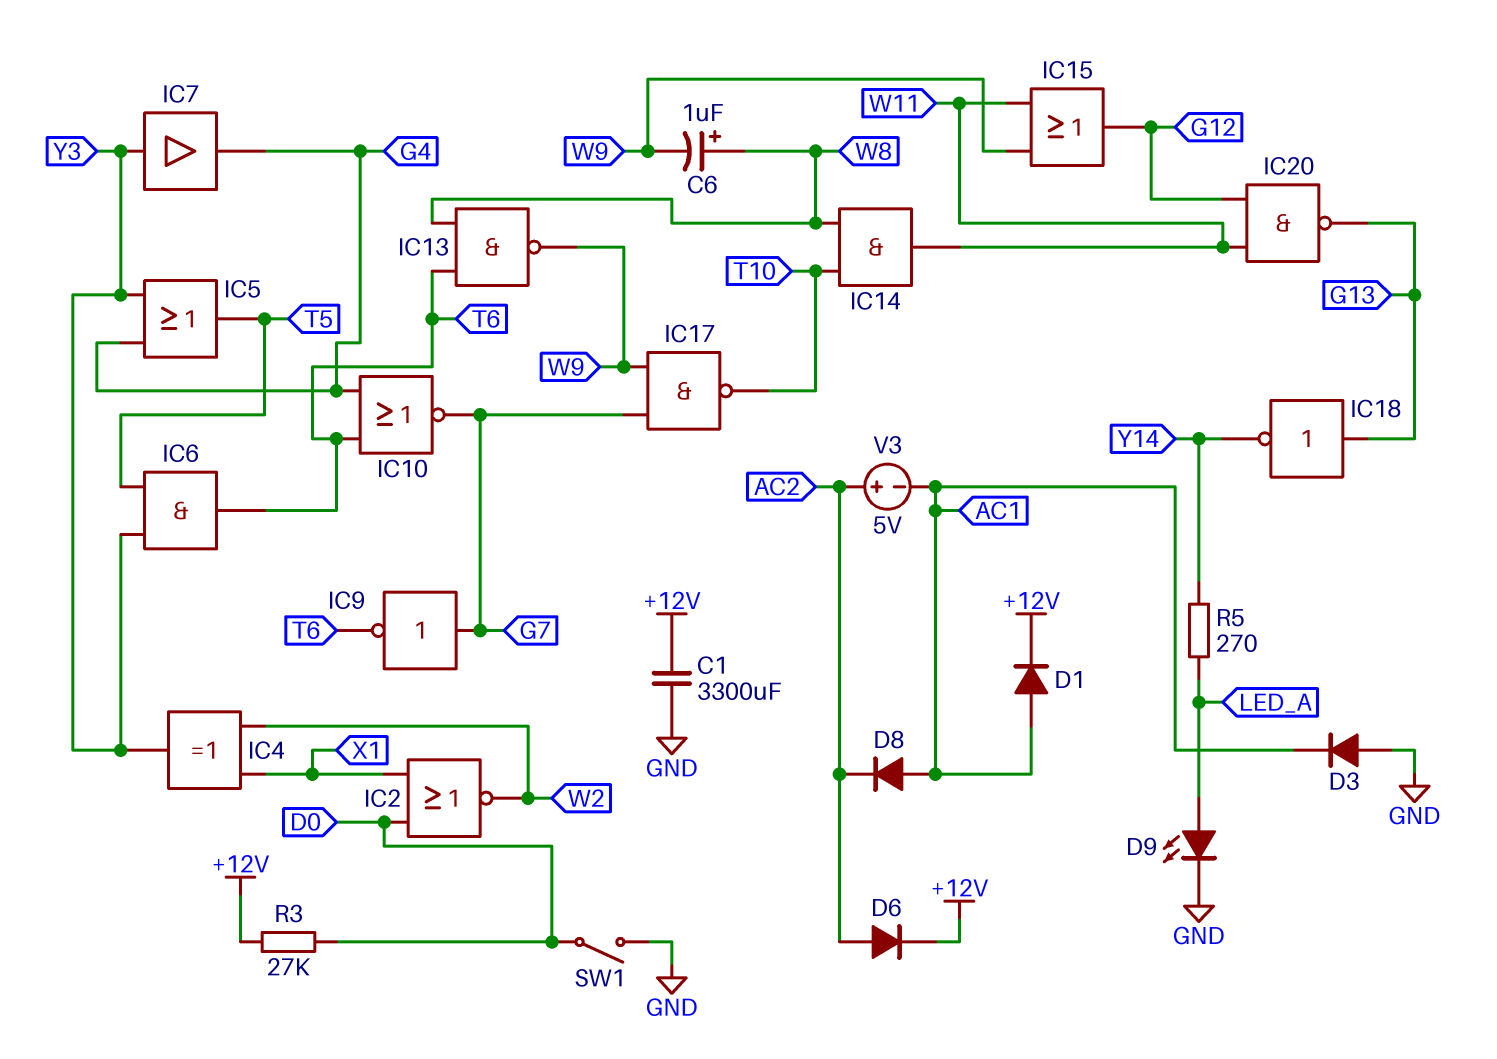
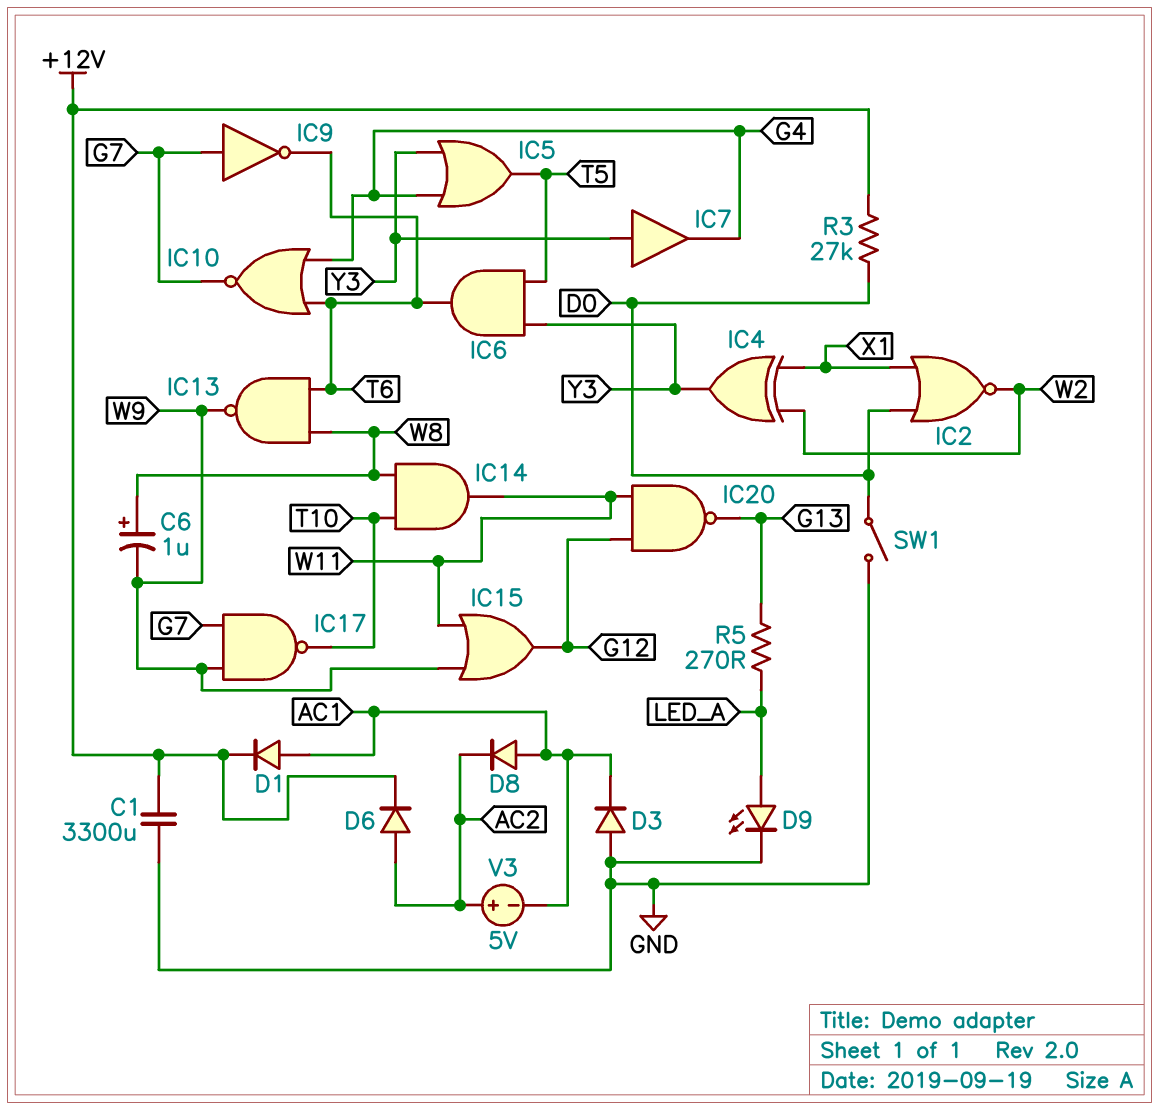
IC18: NOT (in G13, out Y14) -> none
R5: 270 (LED_A, Y14) -> 270 (G13, LED_A)

